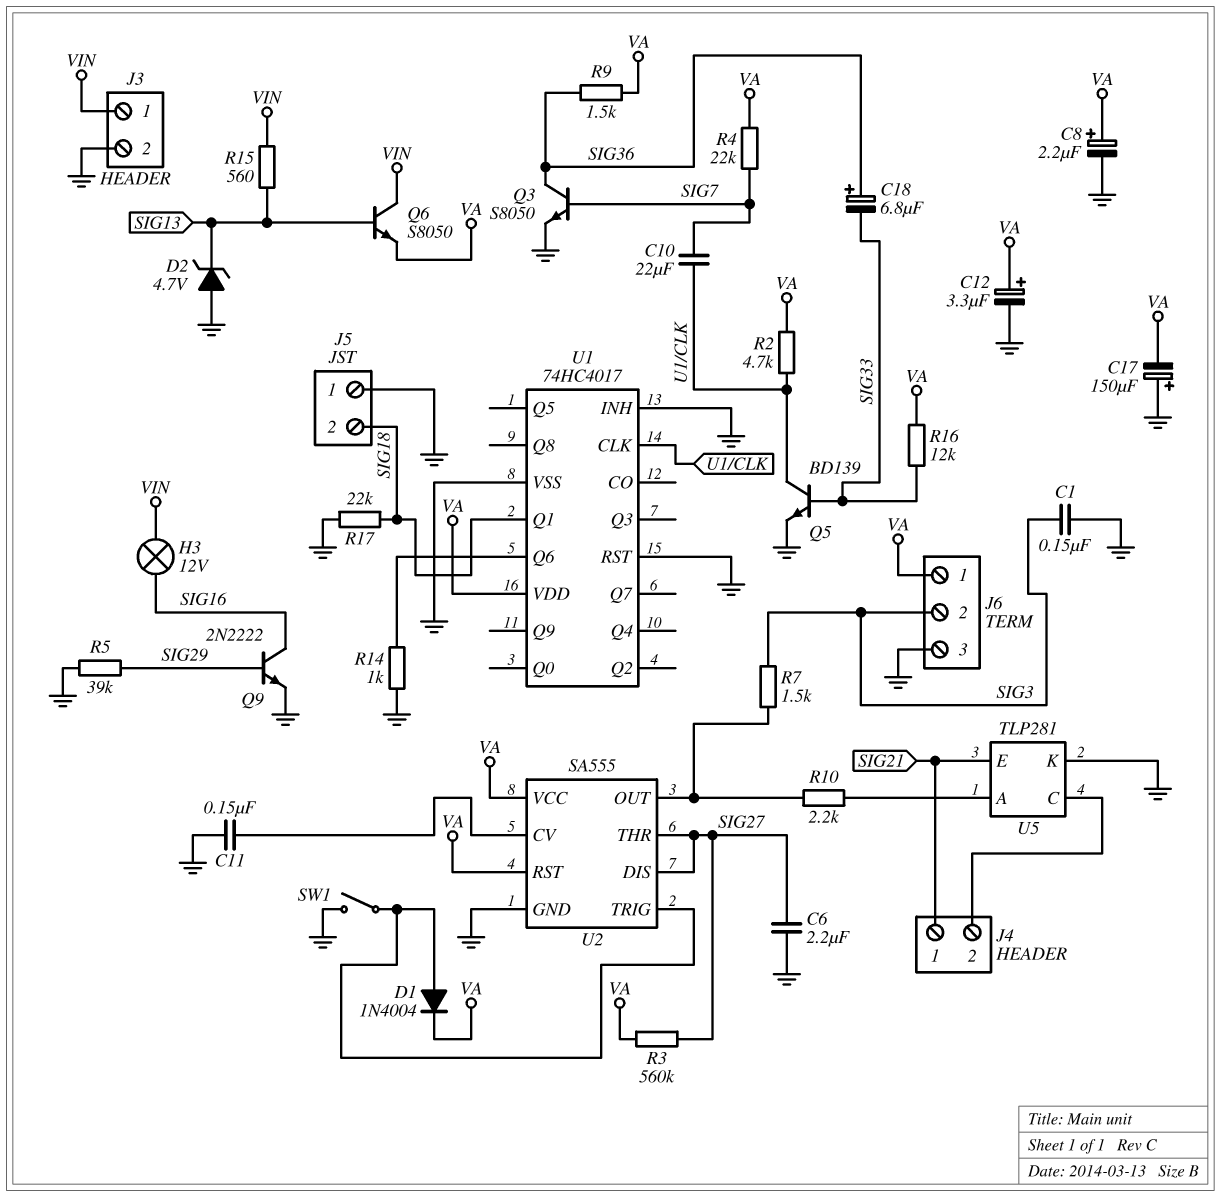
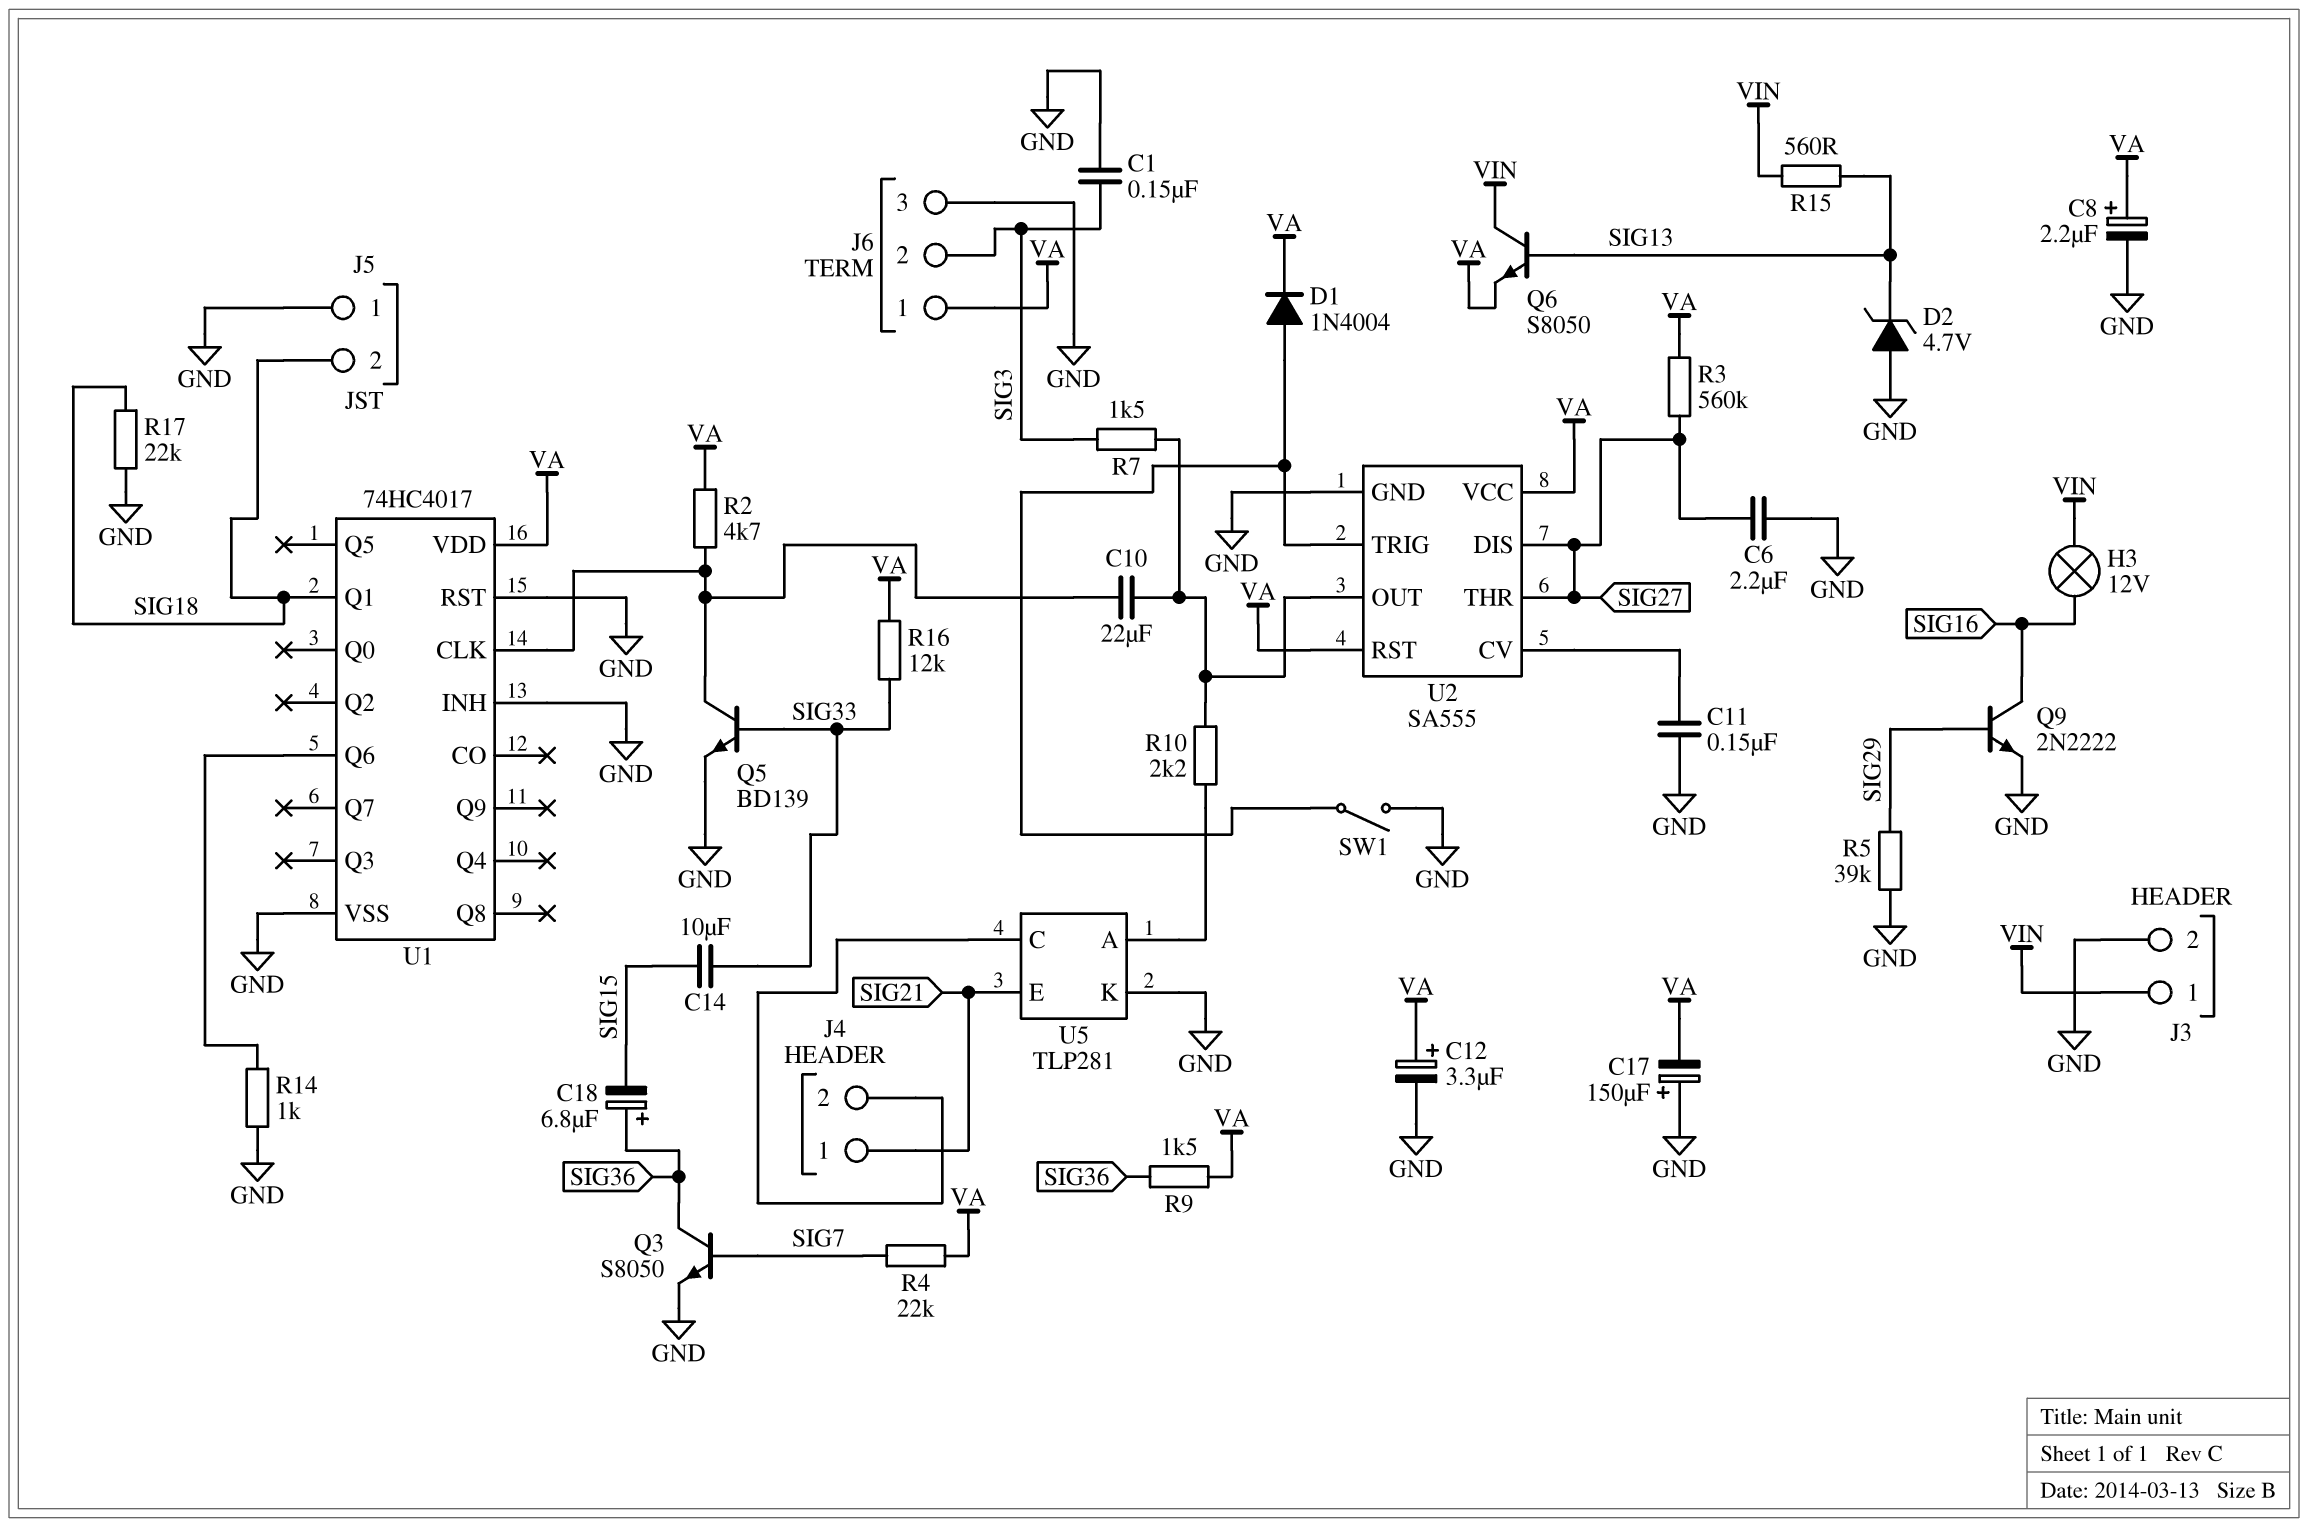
C10: 22uF (SIG7, U1/CLK) -> 22uF (U1/CLK, U2/OUT)
C14: none -> 10uF (SIG15, SIG33)
C18: 6.8uF (plus SIG36, minus SIG33) -> 6.8uF (plus SIG36, minus SIG15)

